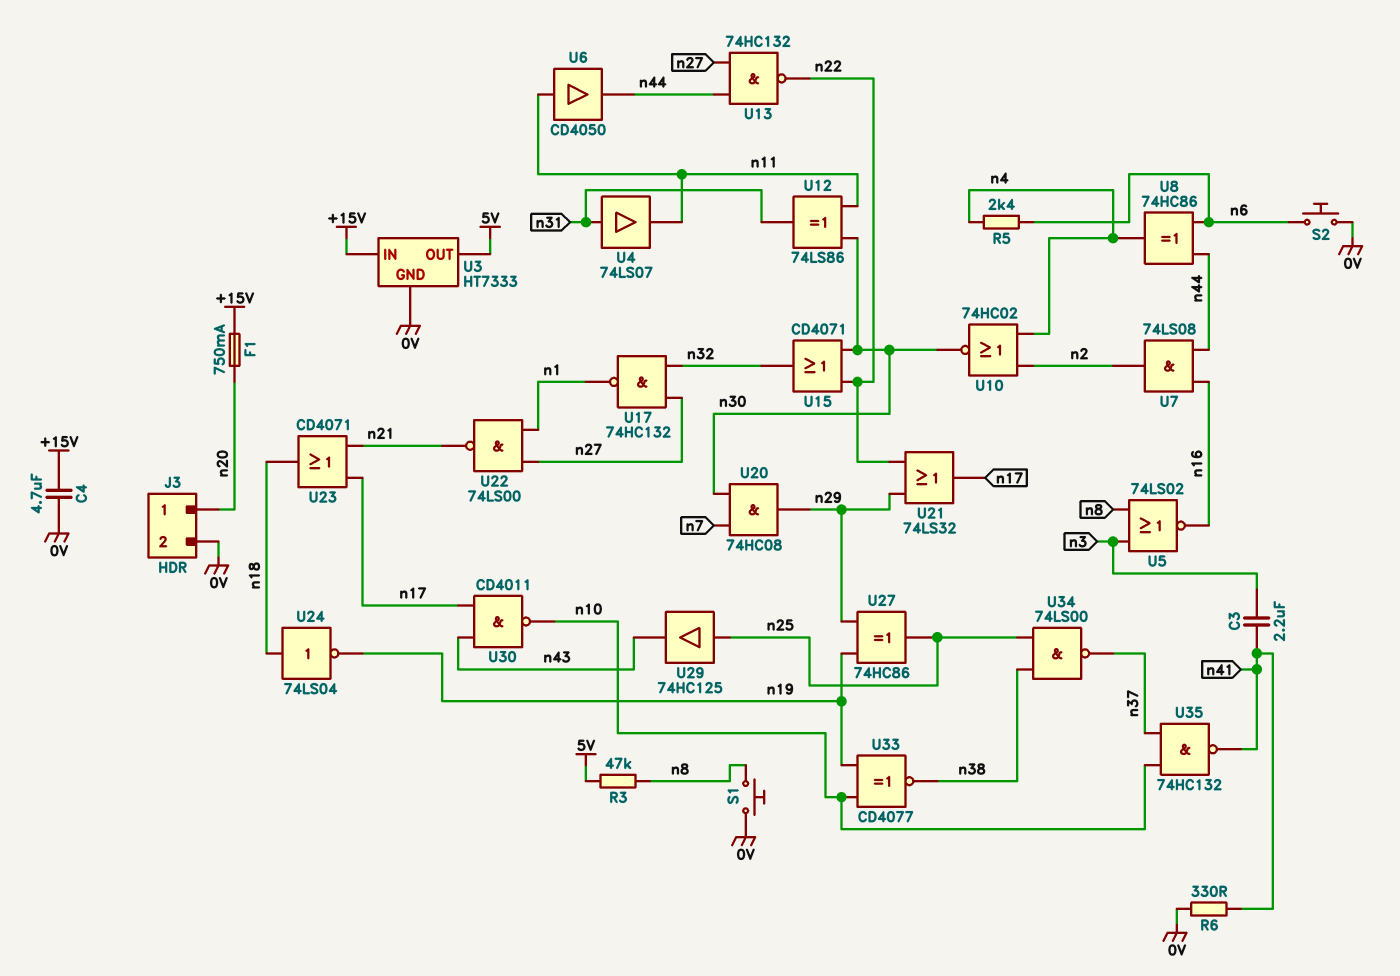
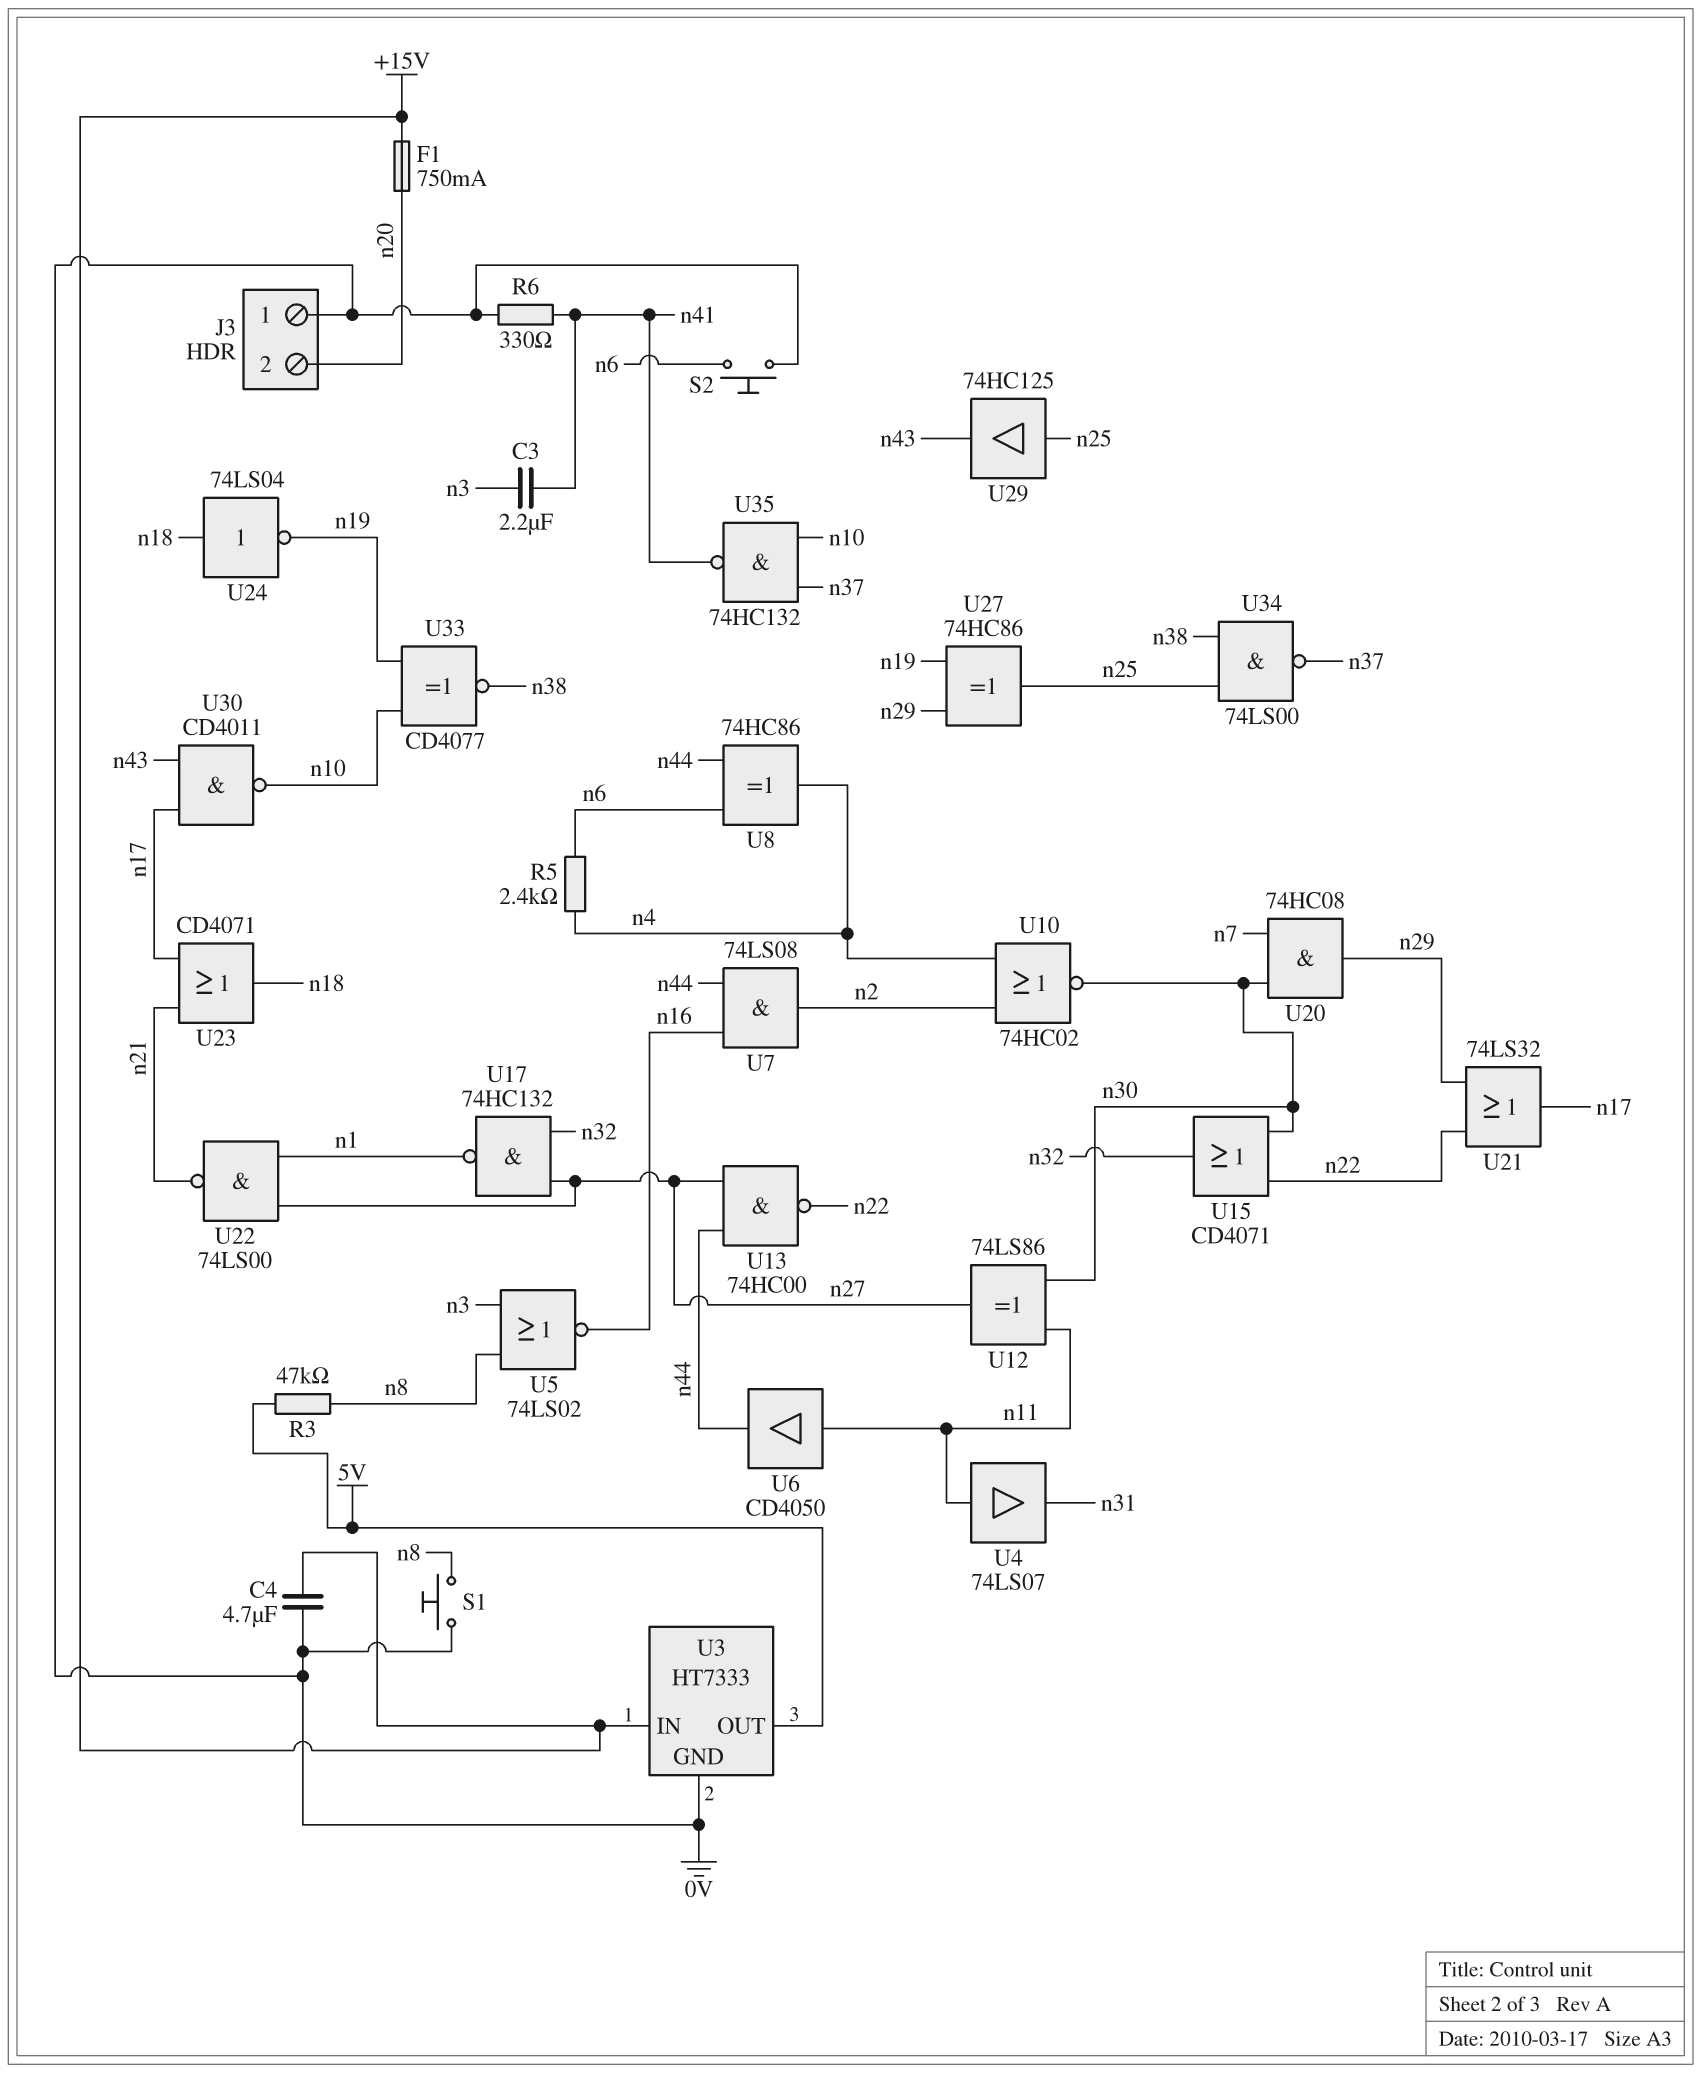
J3 pin 1: n20 -> 0V
J3 pin 2: 0V -> n20
U4: buffer 74LS07 (in n31, out n11) -> buffer 74LS07 (in n11, out n31)
U12: XOR 74LS86 (in n11, in n30, out n31) -> XOR 74LS86 (in n11, in n30, out n27)
U13: NAND 74HC132 (in n27, in n44, out n22) -> NAND 74HC00 (in n27, in n44, out n22)

